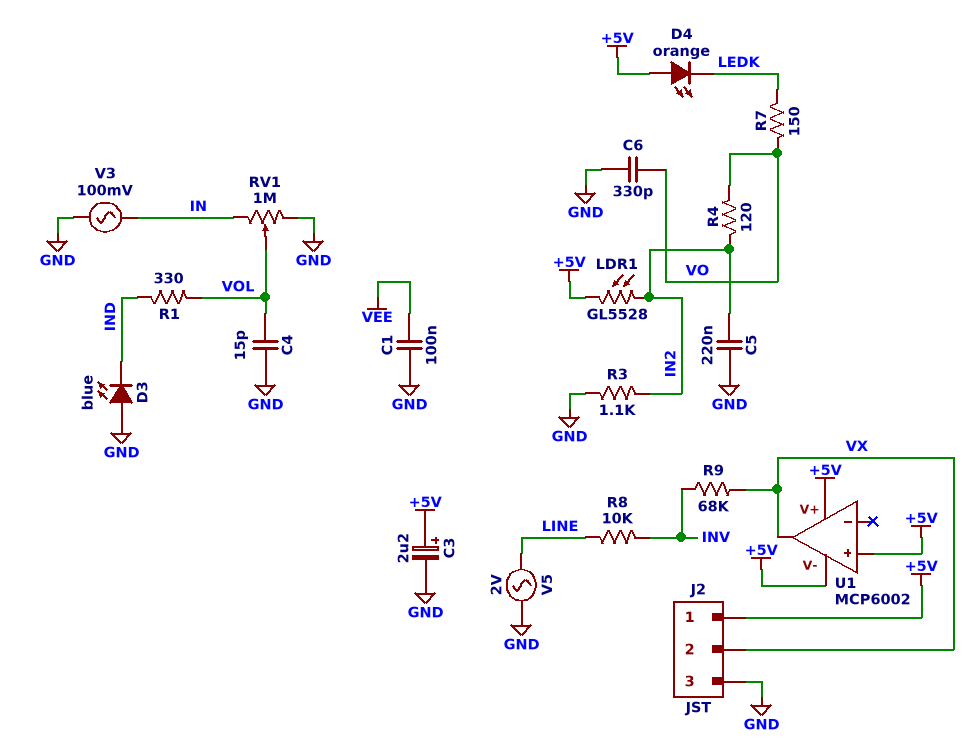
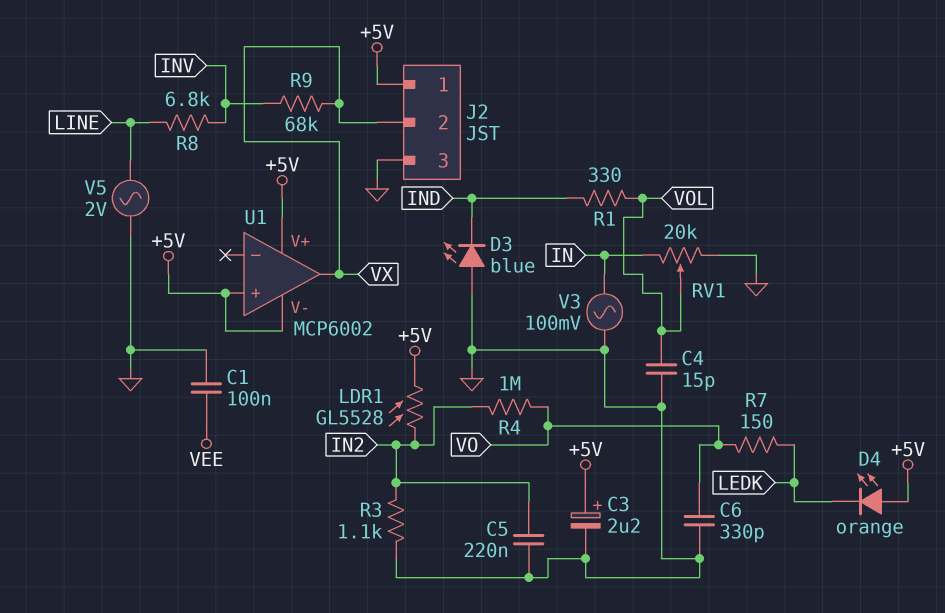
R4: 120 (IN2, VO) -> 1M (IN2, VO)
R8: 10k (INV, LINE) -> 6.8k (INV, LINE)
RV1: 1M (GND, IN, wiper VOL) -> 20k (GND, IN, wiper VOL)

